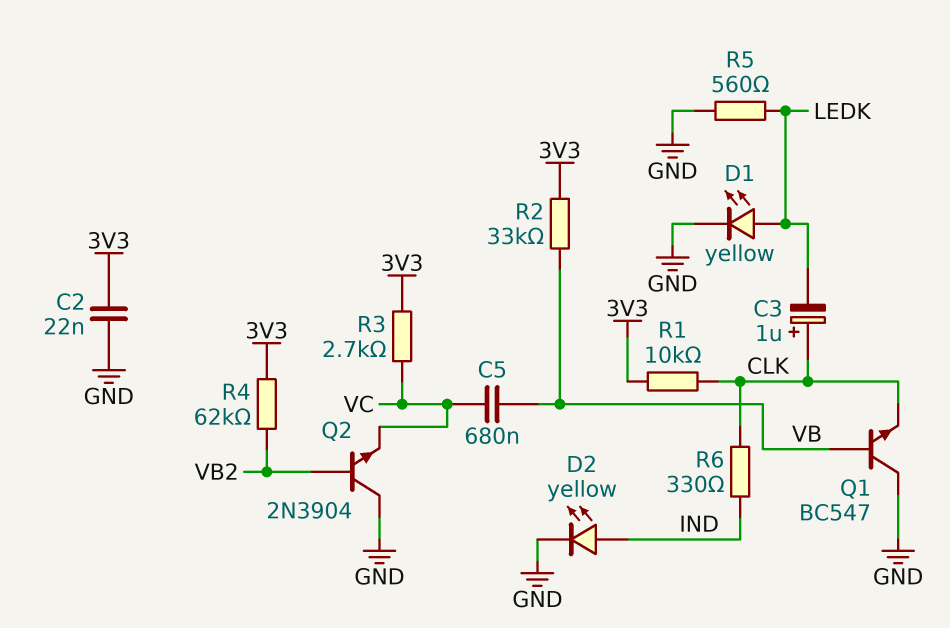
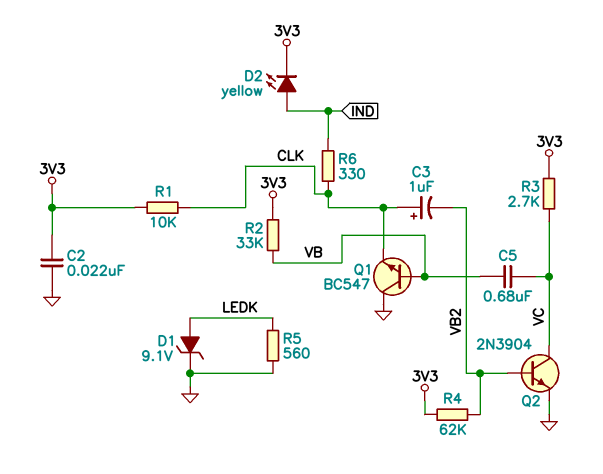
C3: 1uF (plus CLK, minus LEDK) -> 1uF (plus CLK, minus VB2)
D1: LED yellow (A LEDK, K GND) -> zener 9.1V (A LEDK, K GND)
D2: LED yellow (A IND, K GND) -> LED yellow (A IND, K 3V3)
Q2: NPN 2N3904 (B VB2, C GND, E VC) -> NPN 2N3904 (B VB2, C VC, E GND)

